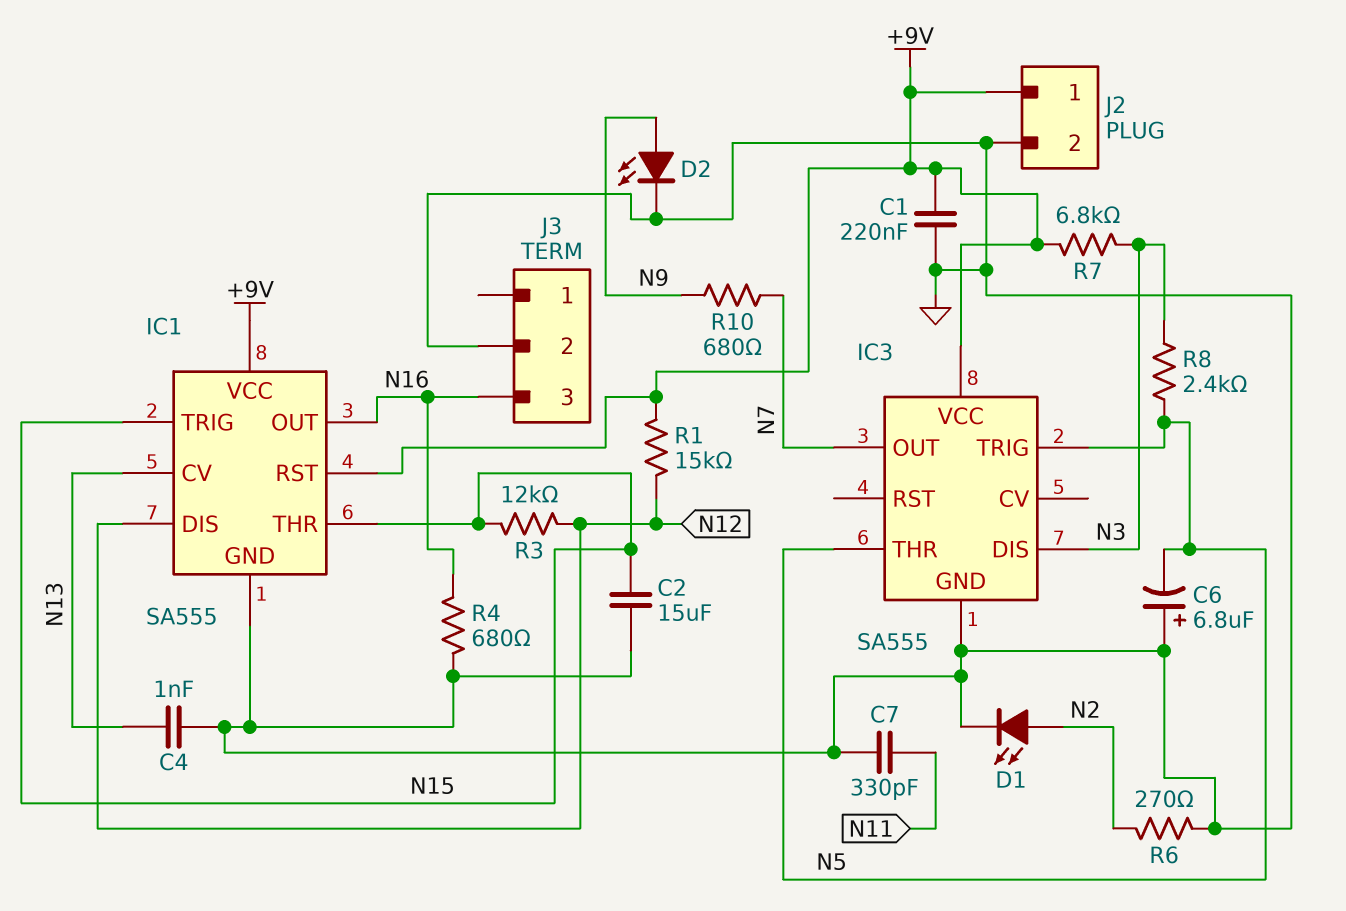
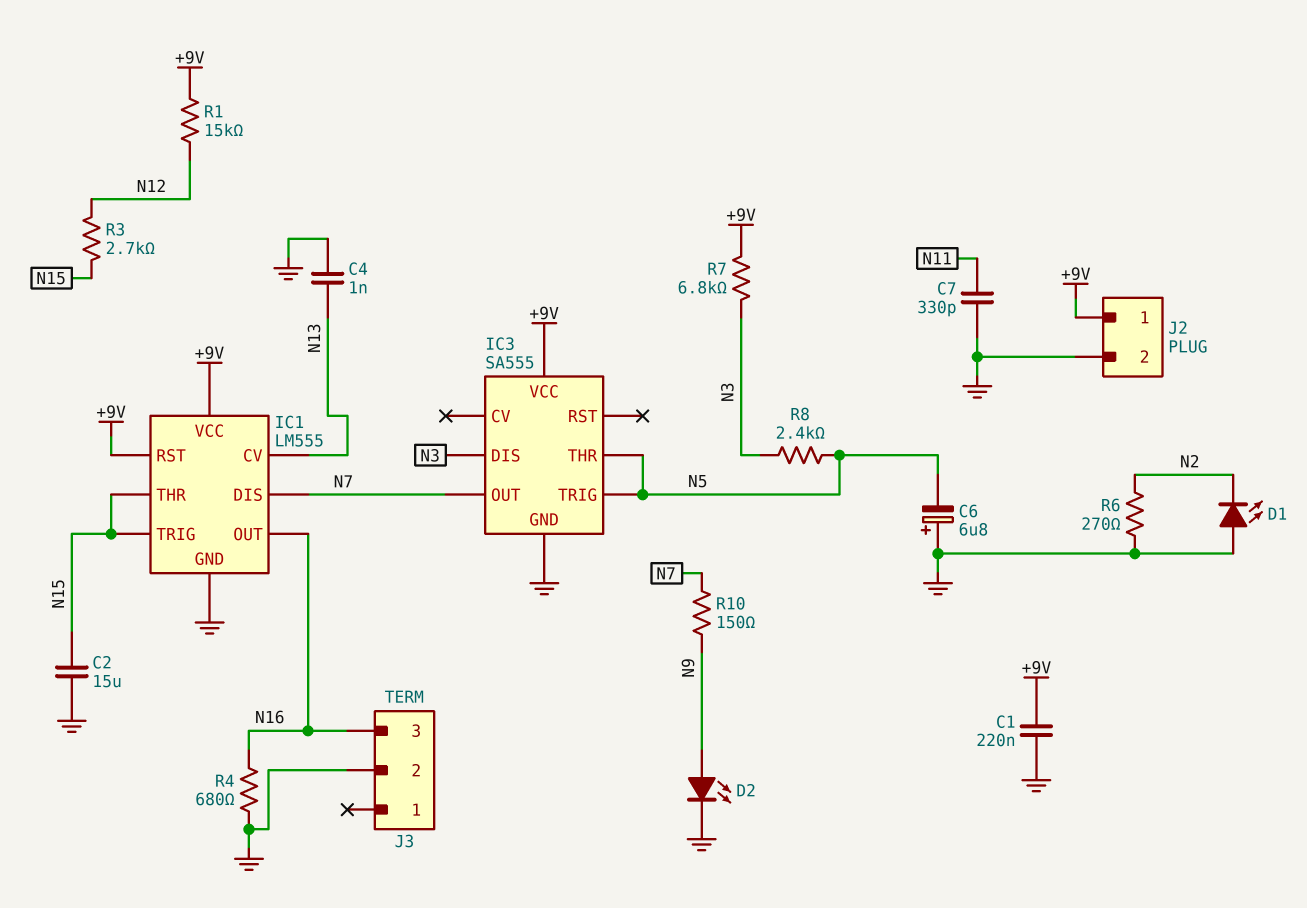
D1: LED (A N2, K GND) -> LED (A GND, K N2)
IC1: SA555 -> LM555
IC1 pin DIS: N12 -> N7
R3: 12k (N12, N15) -> 2.7k (N12, N15)
R10: 680 (N7, N9) -> 150 (N7, N9)

